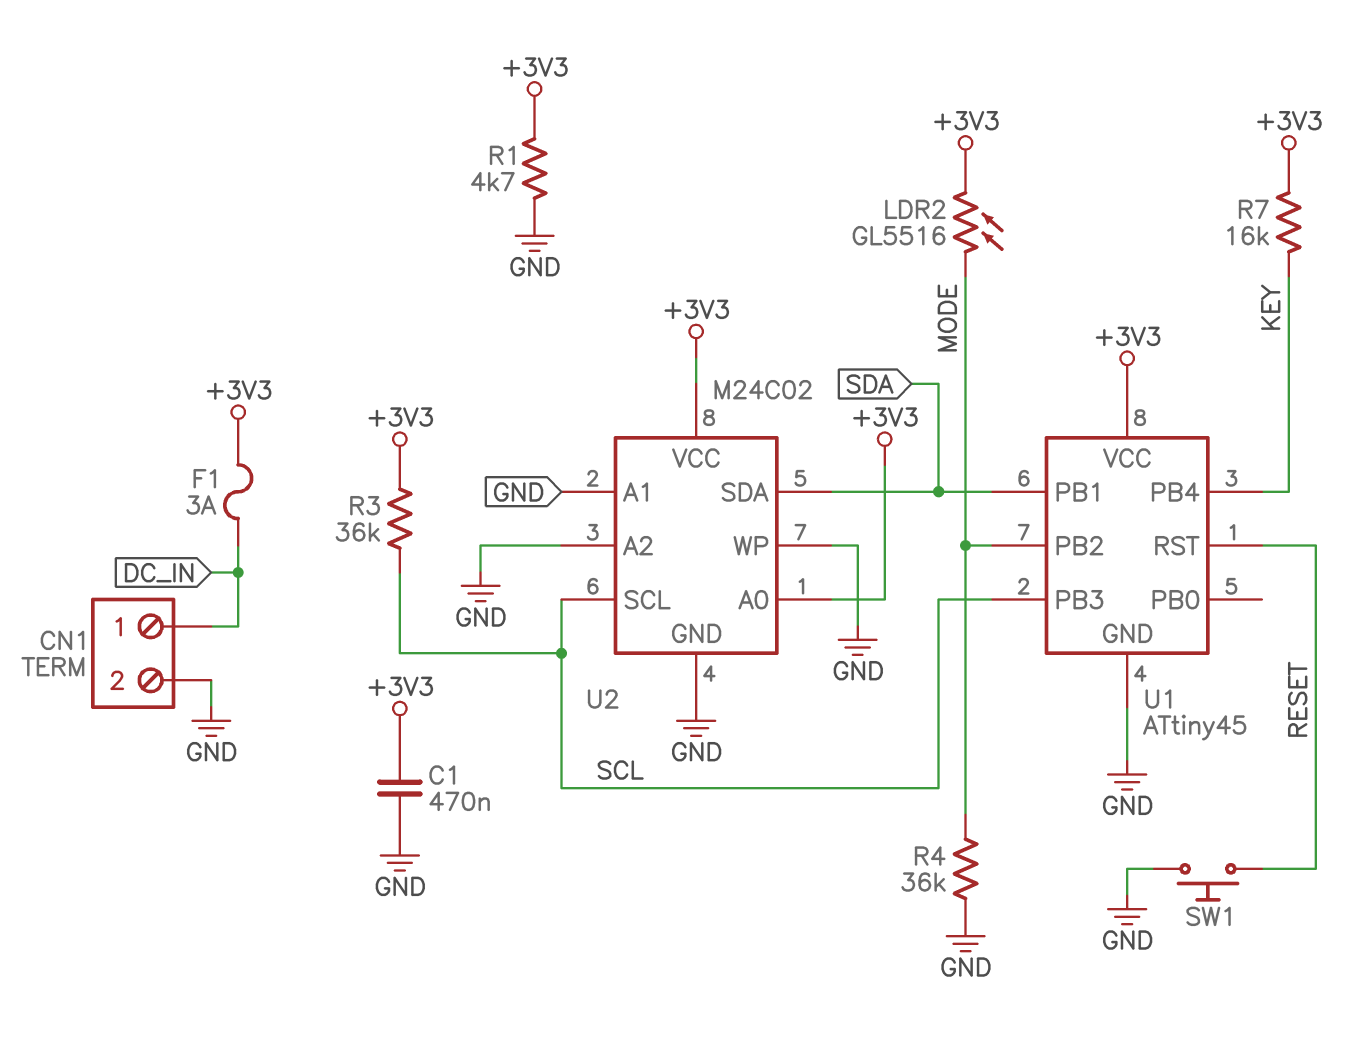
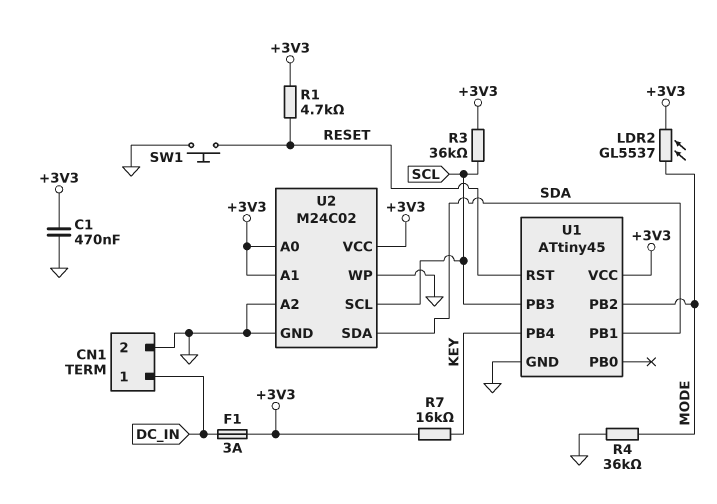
LDR2: GL5516 (+3V3, MODE) -> GL5537 (+3V3, MODE)
R1: 4.7k (+3V3, GND) -> 4.7k (+3V3, RESET)
U2 pin A1: GND -> +3V3

